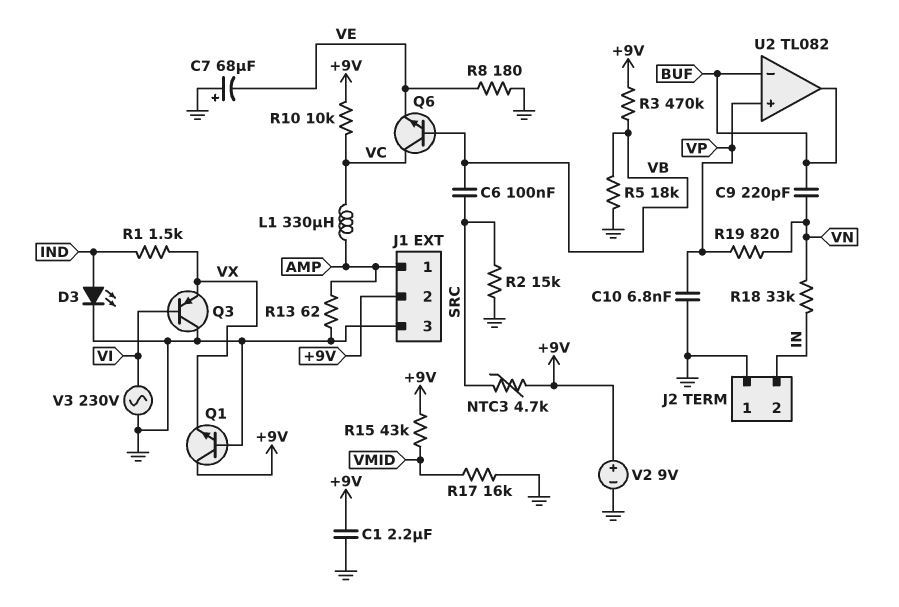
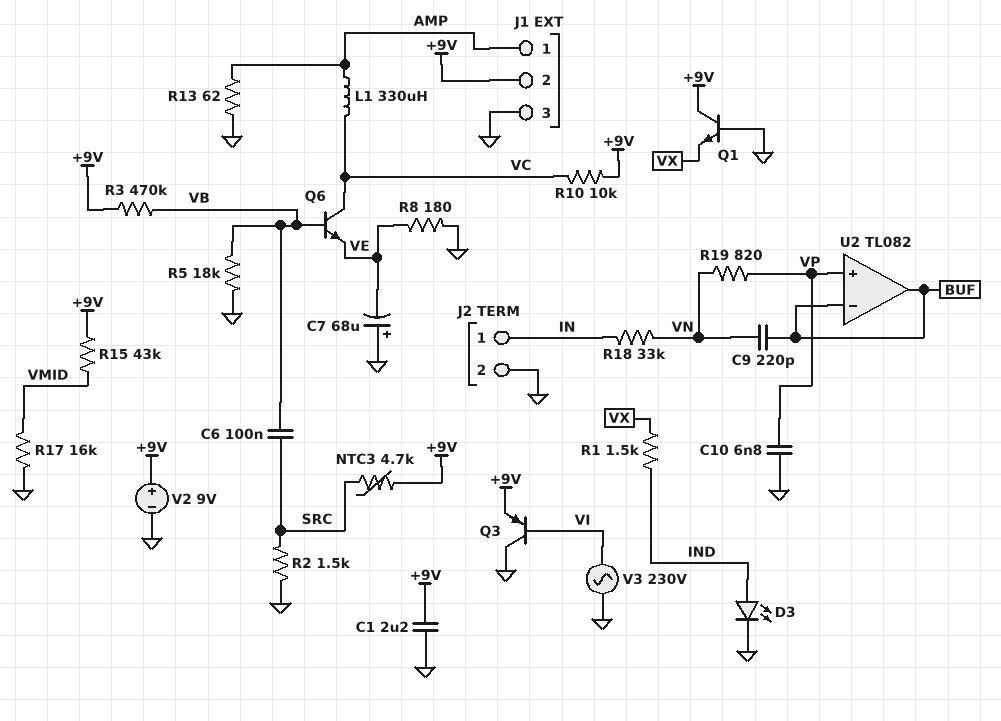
J2 pin 1: GND -> IN
J2 pin 2: IN -> GND
Q3: PNP (B VI, C GND, E VX) -> PNP (B VI, C GND, E +9V)
R2: 15k (GND, SRC) -> 1.5k (GND, SRC)

